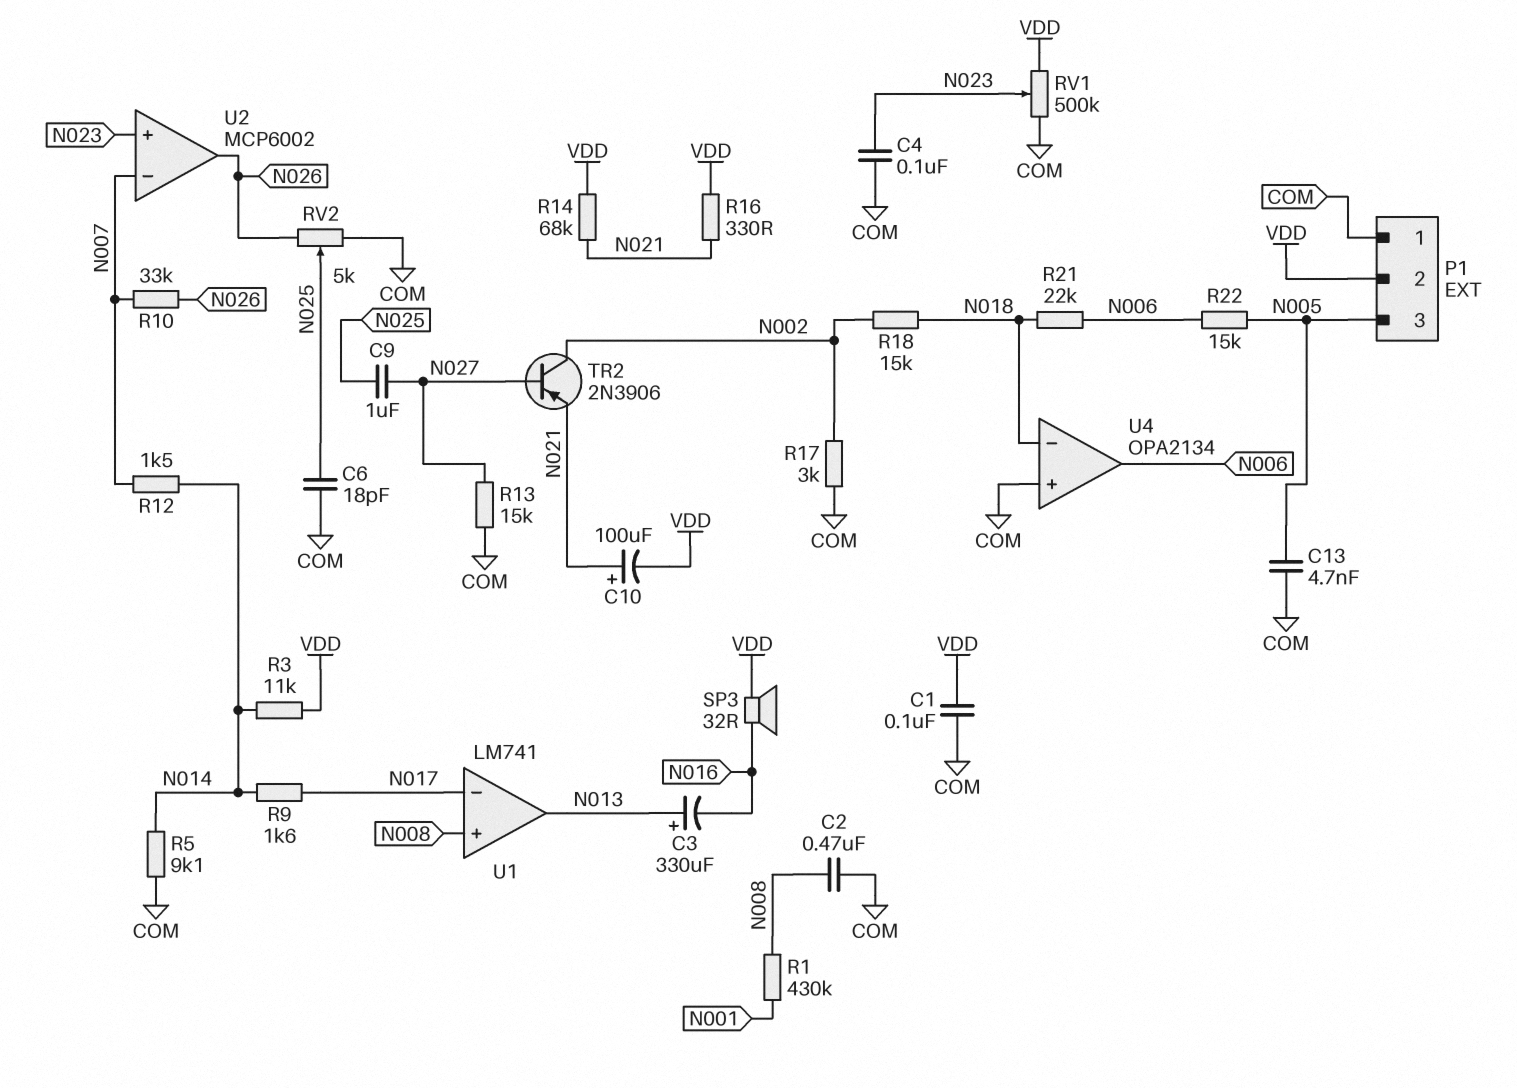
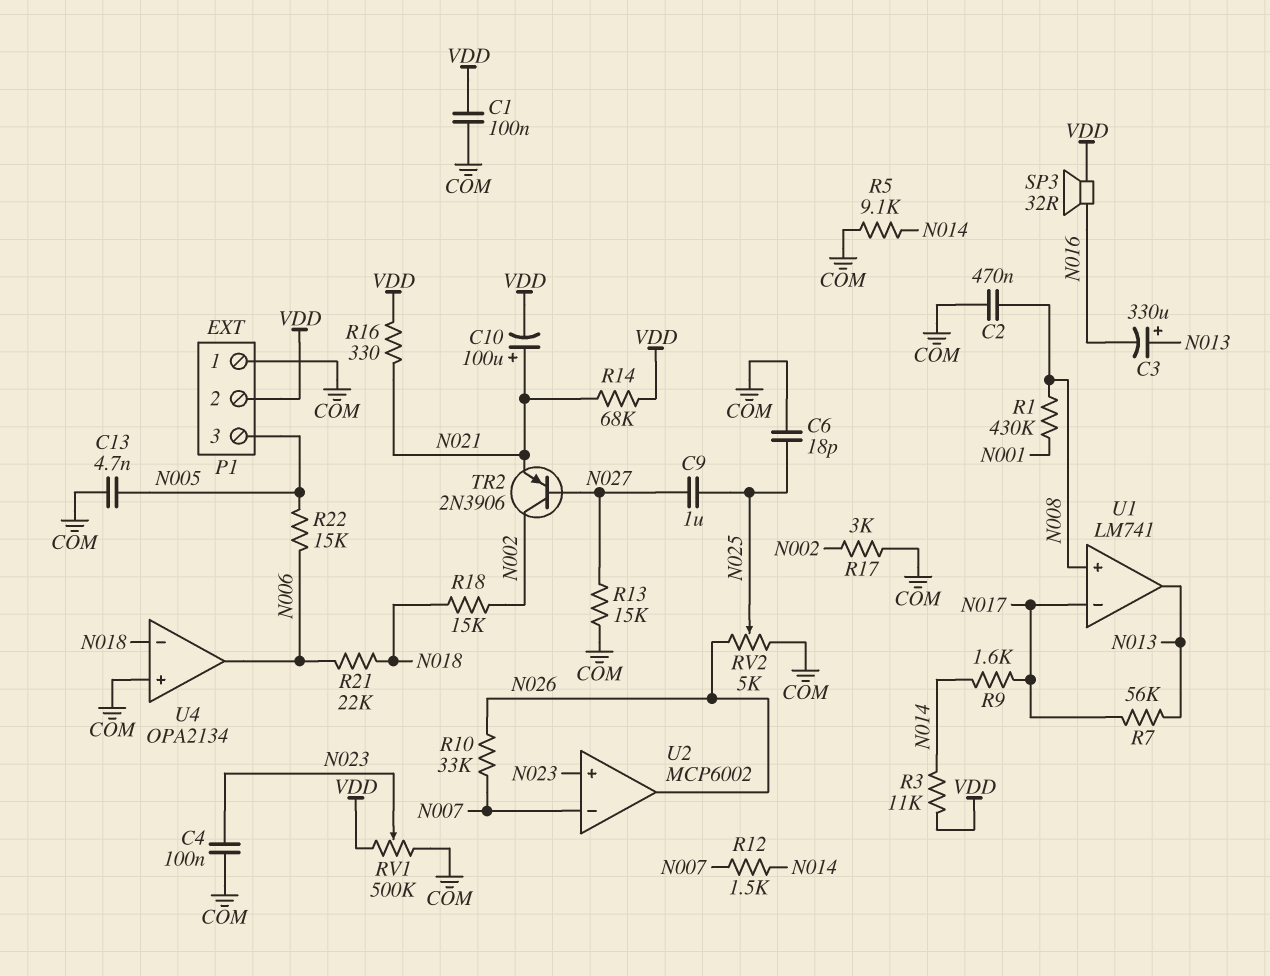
R7: none -> 56k (N013, N017)

